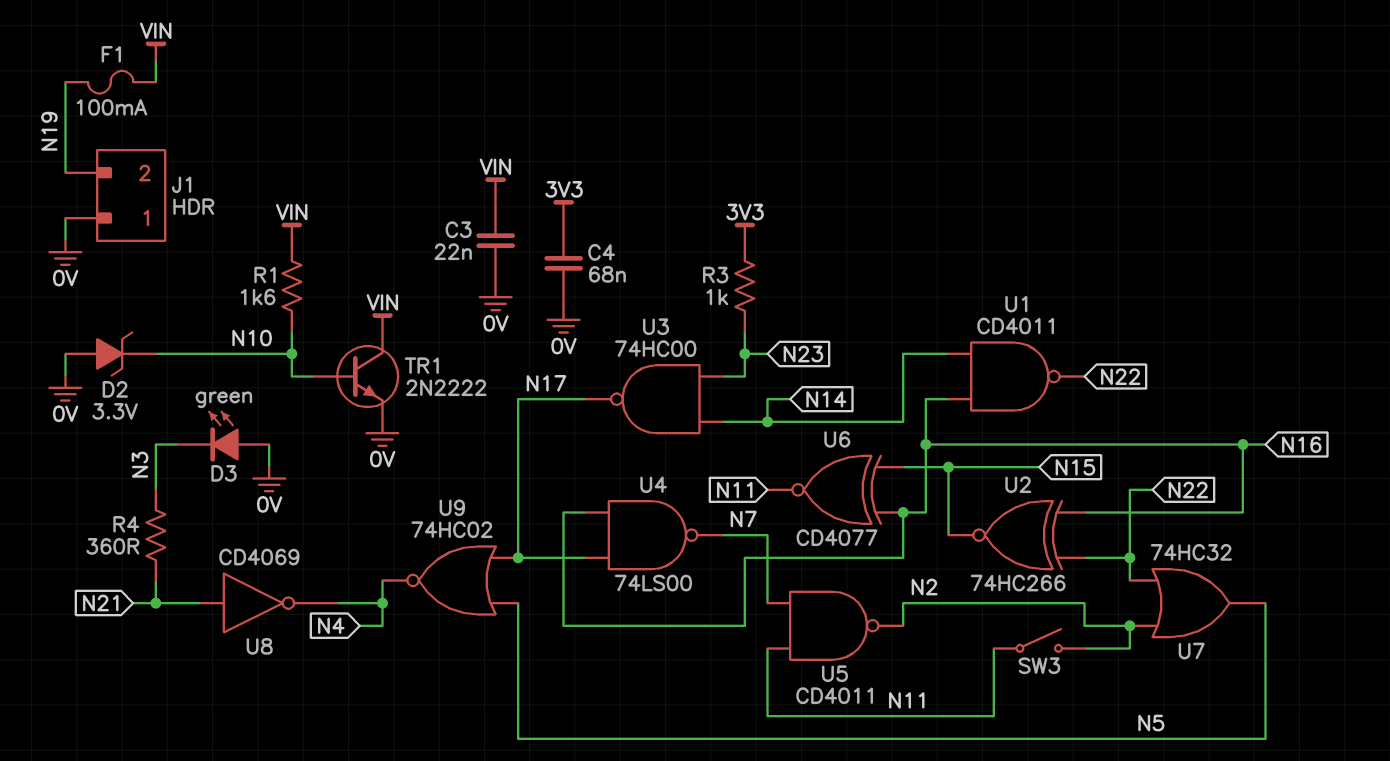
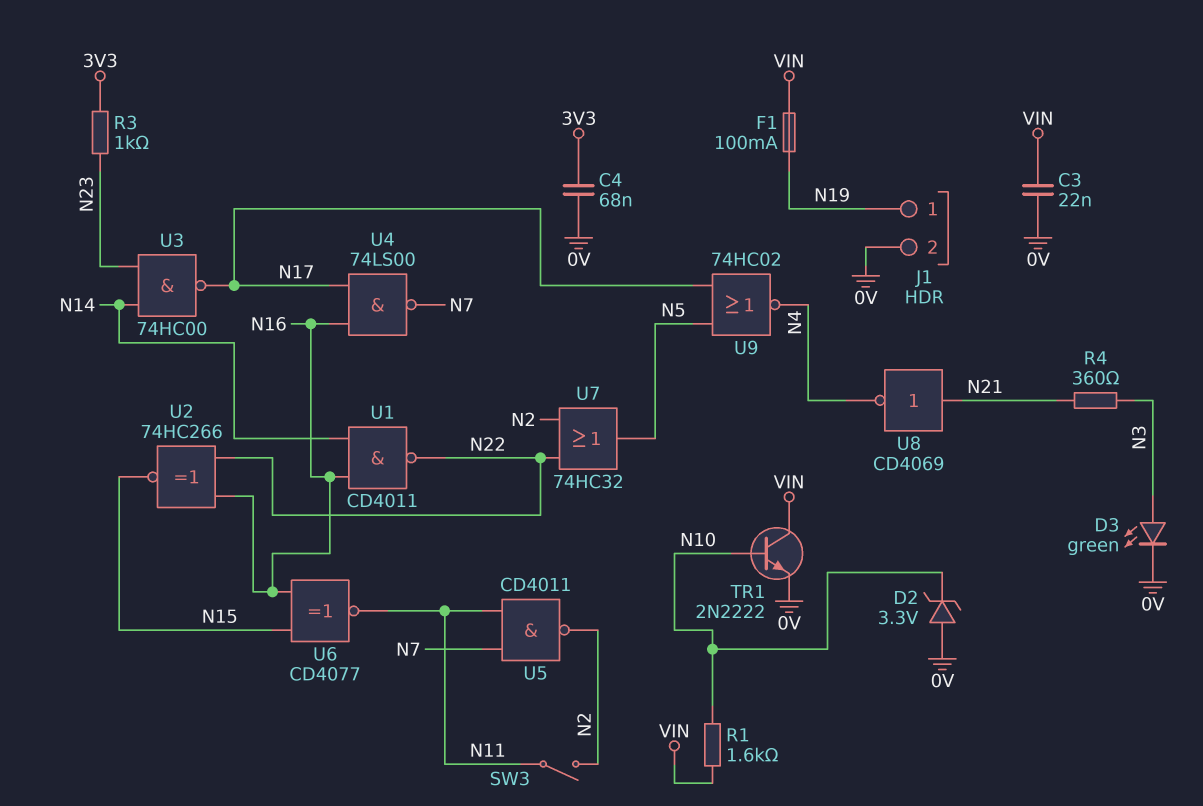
D3: LED green (A 0V, K N3) -> LED green (A N3, K 0V)
J1 pin 1: 0V -> N19
J1 pin 2: N19 -> 0V

